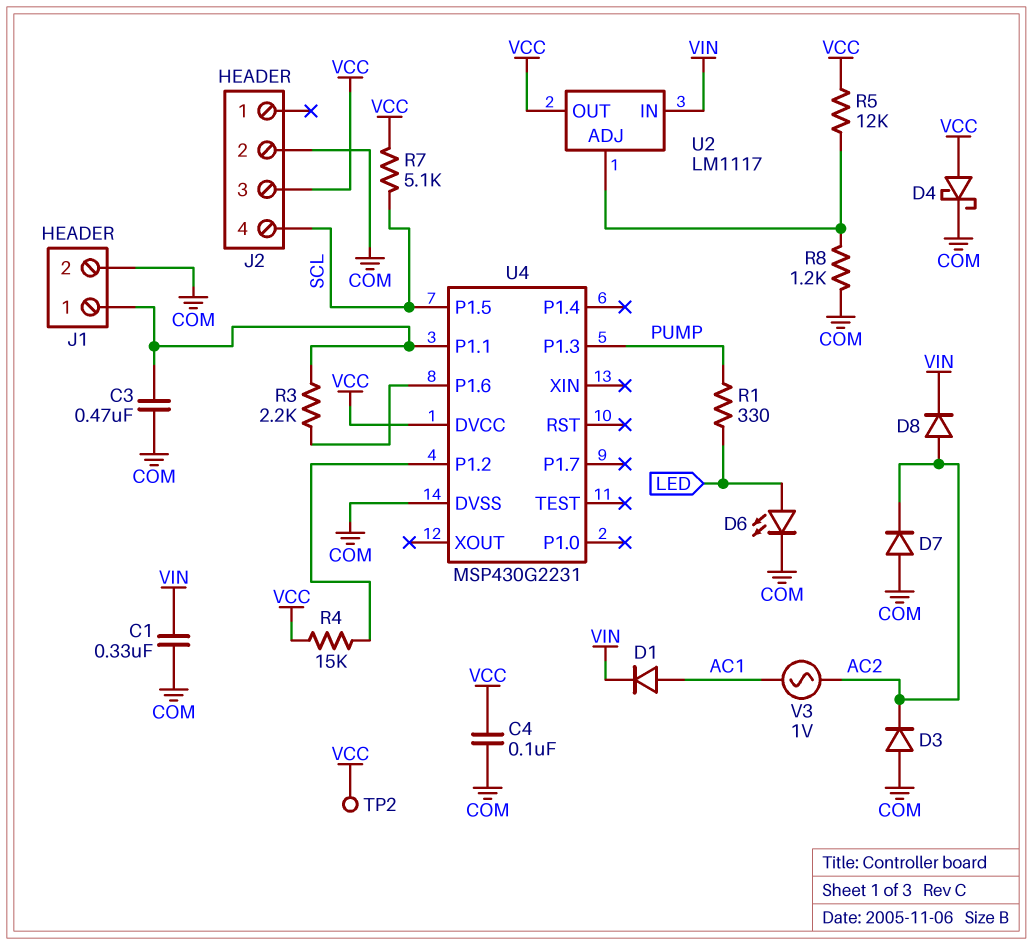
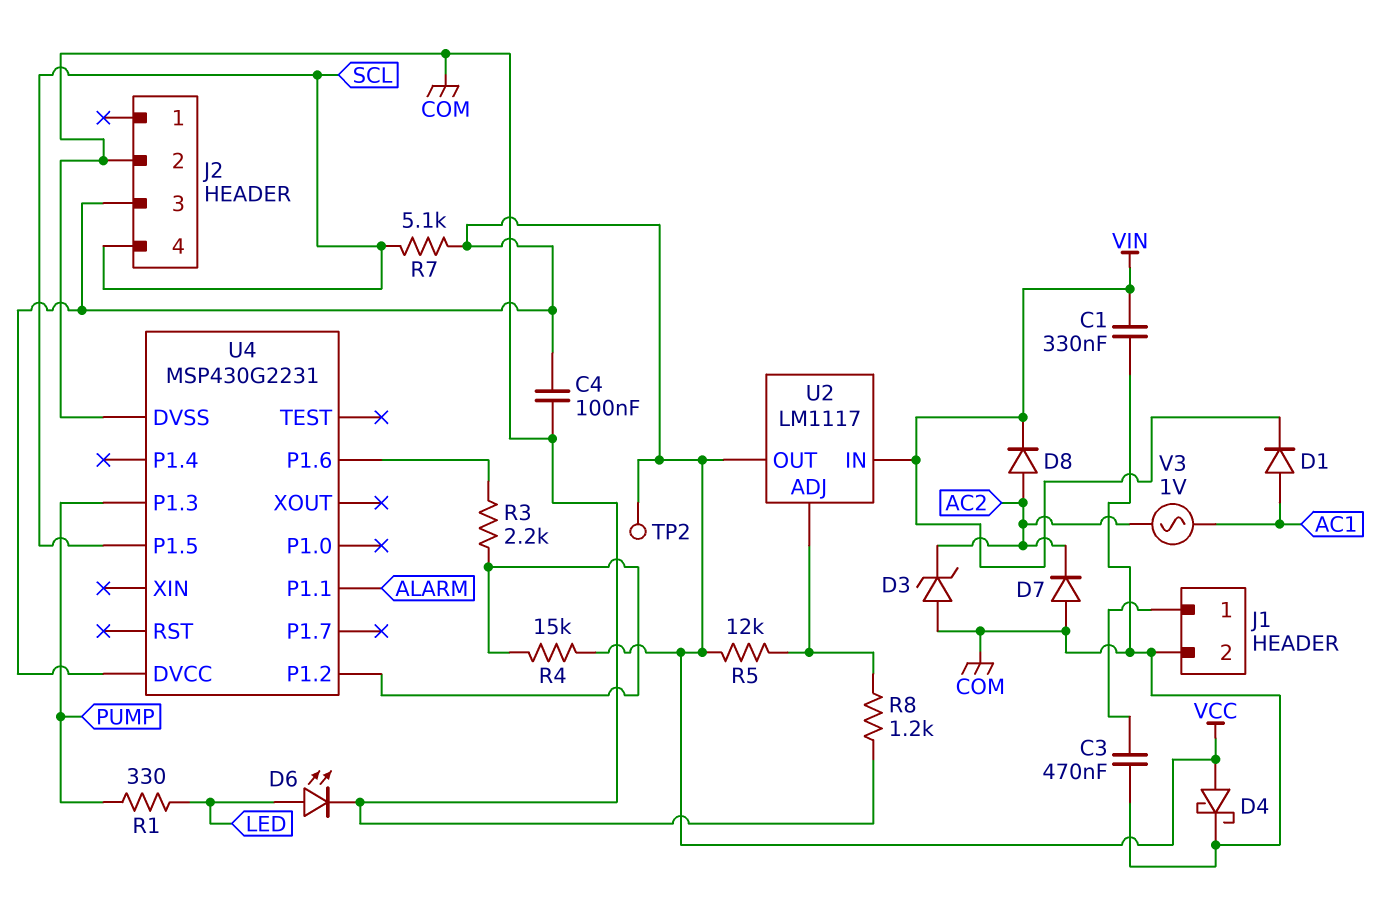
D3: diode (A COM, K AC2) -> zener (A COM, K AC2)
R3: 2.2k (J1/1, U4/P1.6) -> 2.2k (U4/P1.2, U4/P1.6)
U4 pin P1.1: J1/1 -> ALARM

